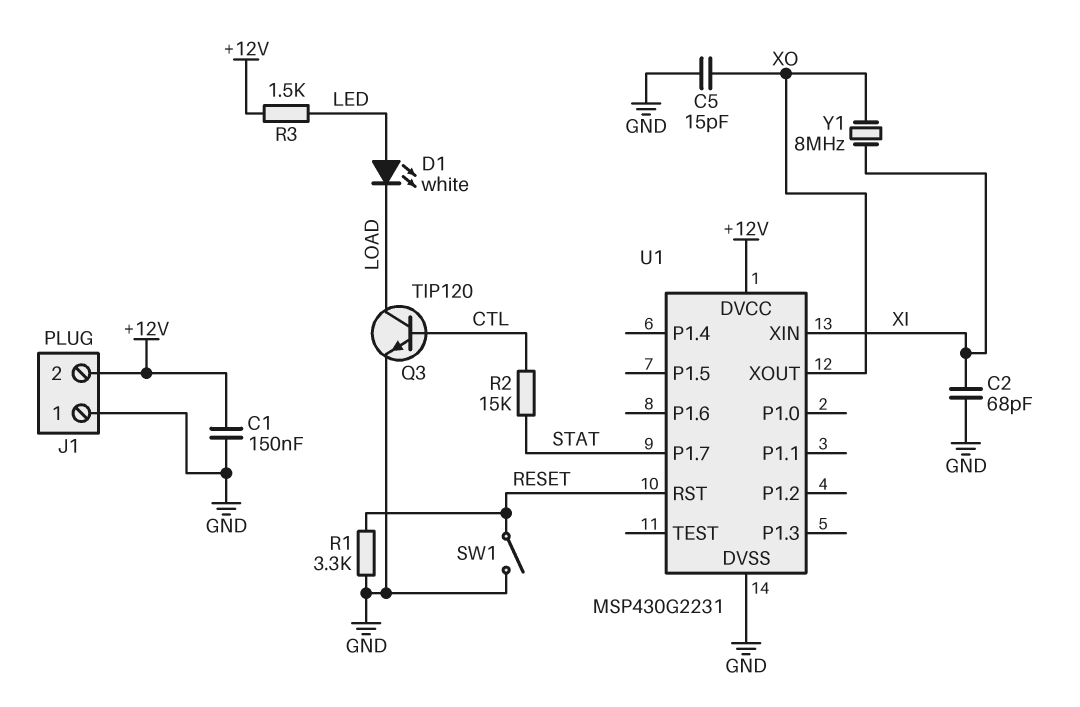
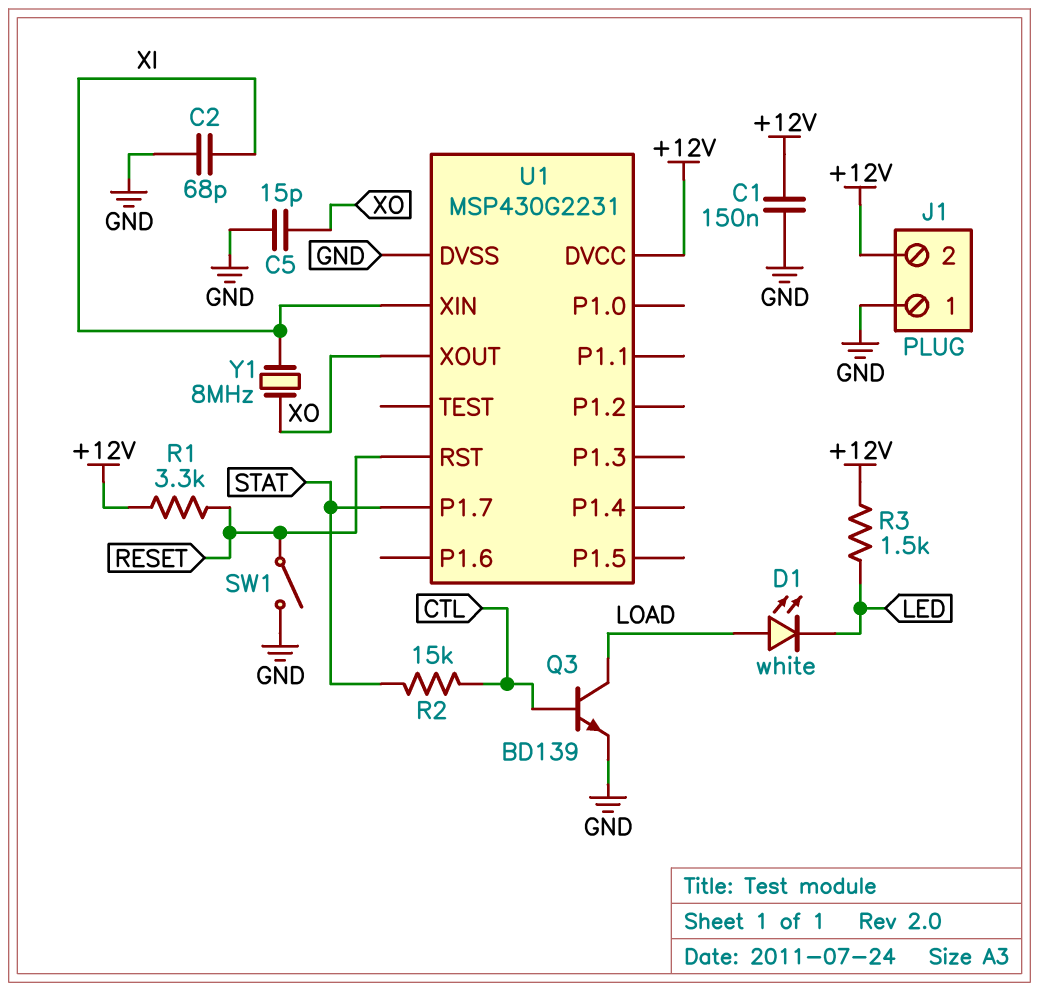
D1: LED white (A LED, K LOAD) -> LED white (A LOAD, K LED)
Q3: NPN TIP120 (B CTL, C LOAD, E GND) -> NPN BD139 (B CTL, C LOAD, E GND)
R1: 3.3k (GND, RESET) -> 3.3k (+12V, RESET)

